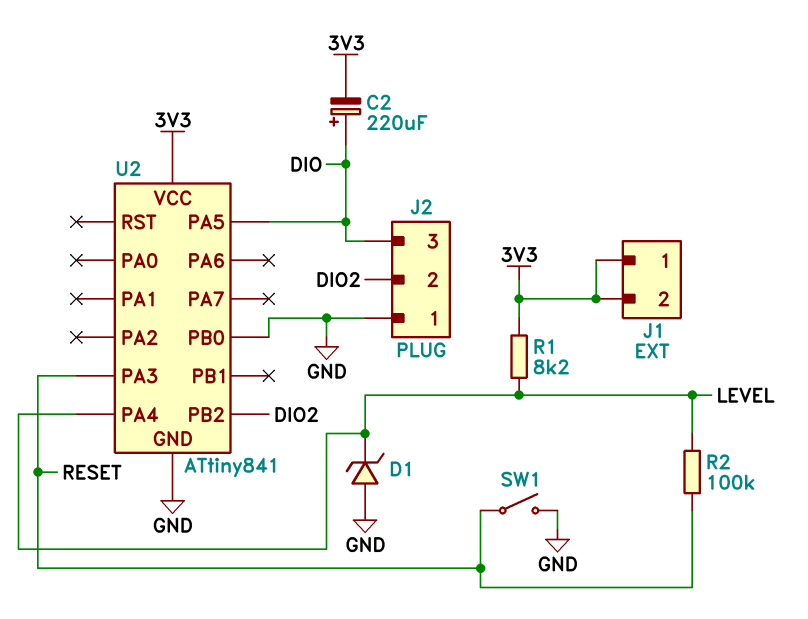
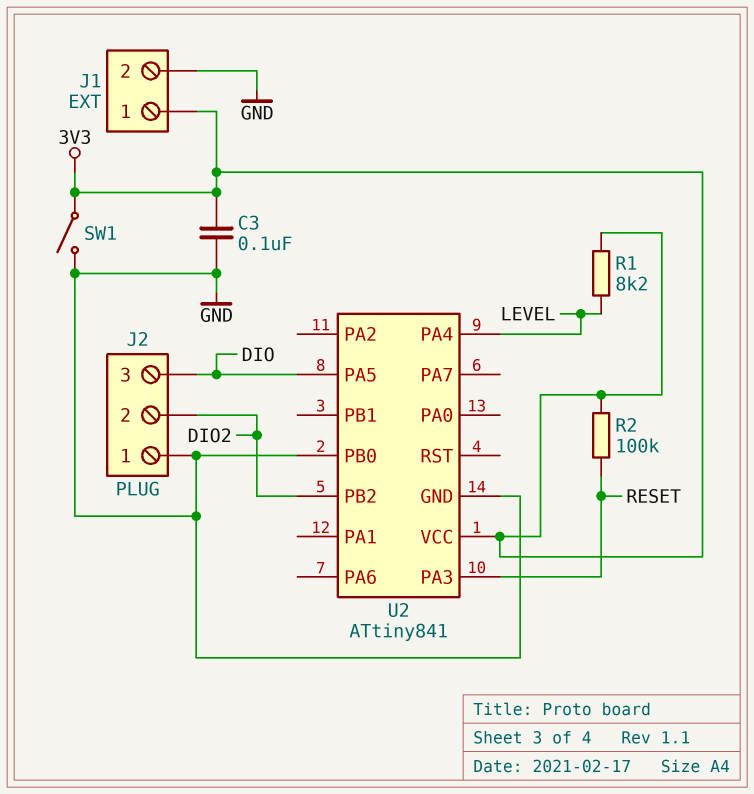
C2: 220uF (plus DIO, minus 3V3) -> none
C3: none -> 100nF (3V3, GND)
D1: zener (A GND, K LEVEL) -> none
J1 pin 2: 3V3 -> GND
R2: 100k (LEVEL, RESET) -> 100k (3V3, RESET)
SW1: switch (GND, RESET) -> switch (3V3, GND)

